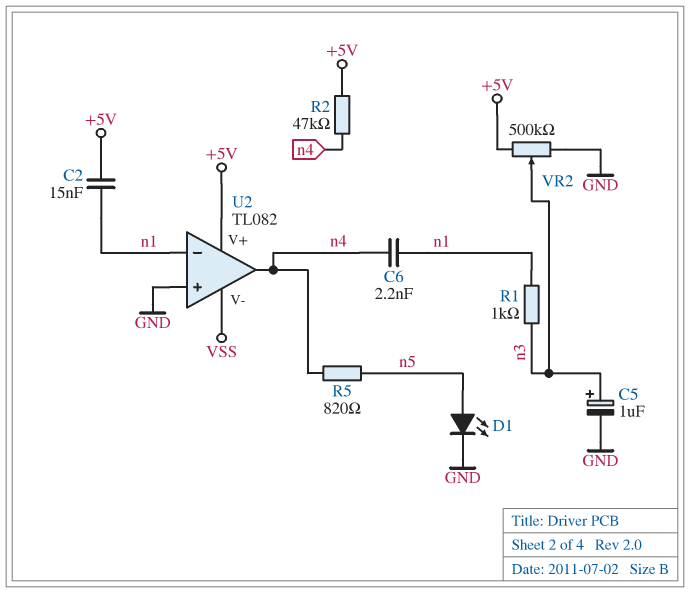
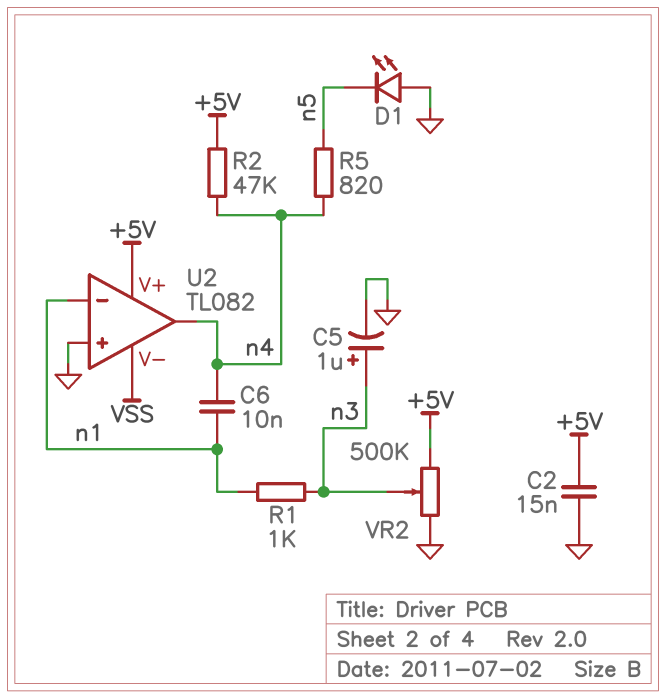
C2: 15nF (+5V, n1) -> 15nF (+5V, GND)
C6: 2.2nF (n1, n4) -> 10nF (n1, n4)
D1: LED (A n5, K GND) -> LED (A GND, K n5)

